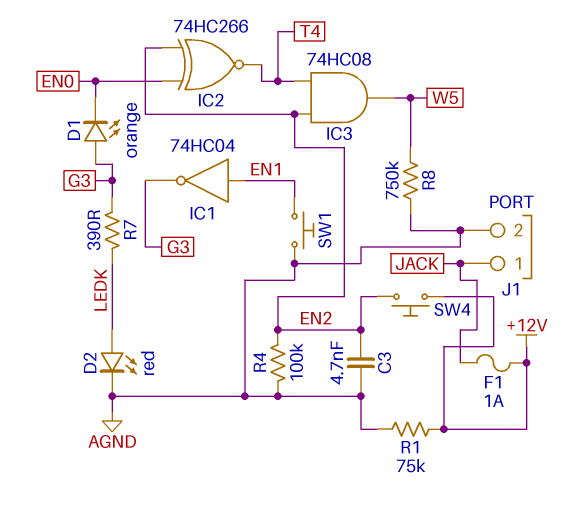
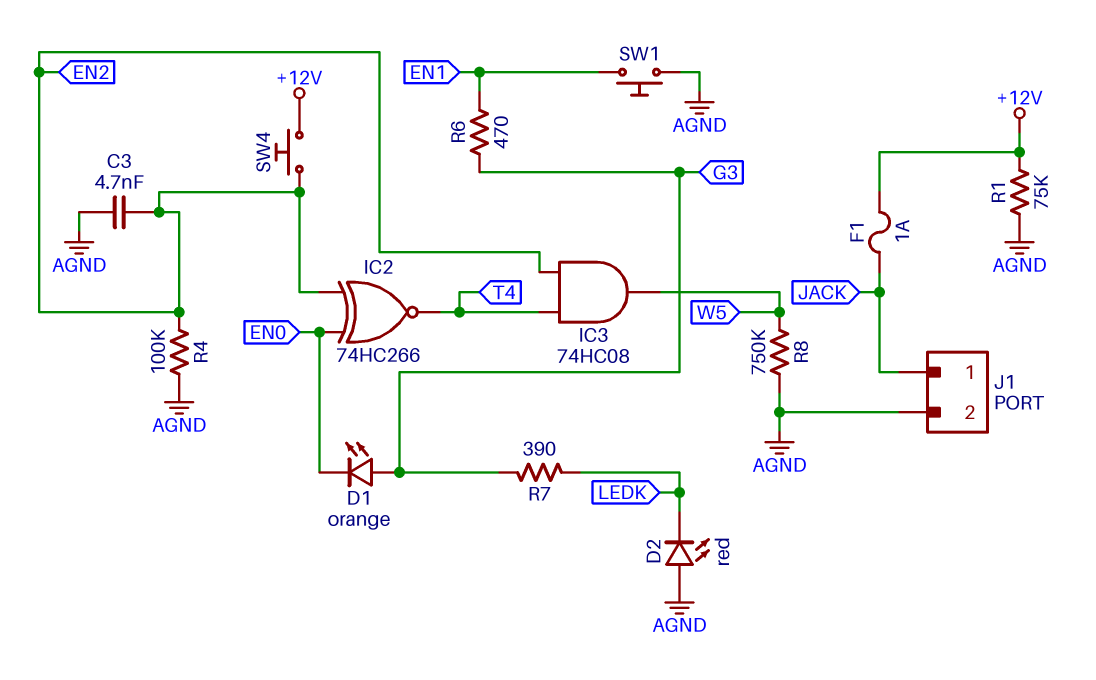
D2: LED red (A LEDK, K AGND) -> LED red (A AGND, K LEDK)
IC1: NOT 74HC04 (in EN1, out G3) -> none
R6: none -> 470 (EN1, G3)

